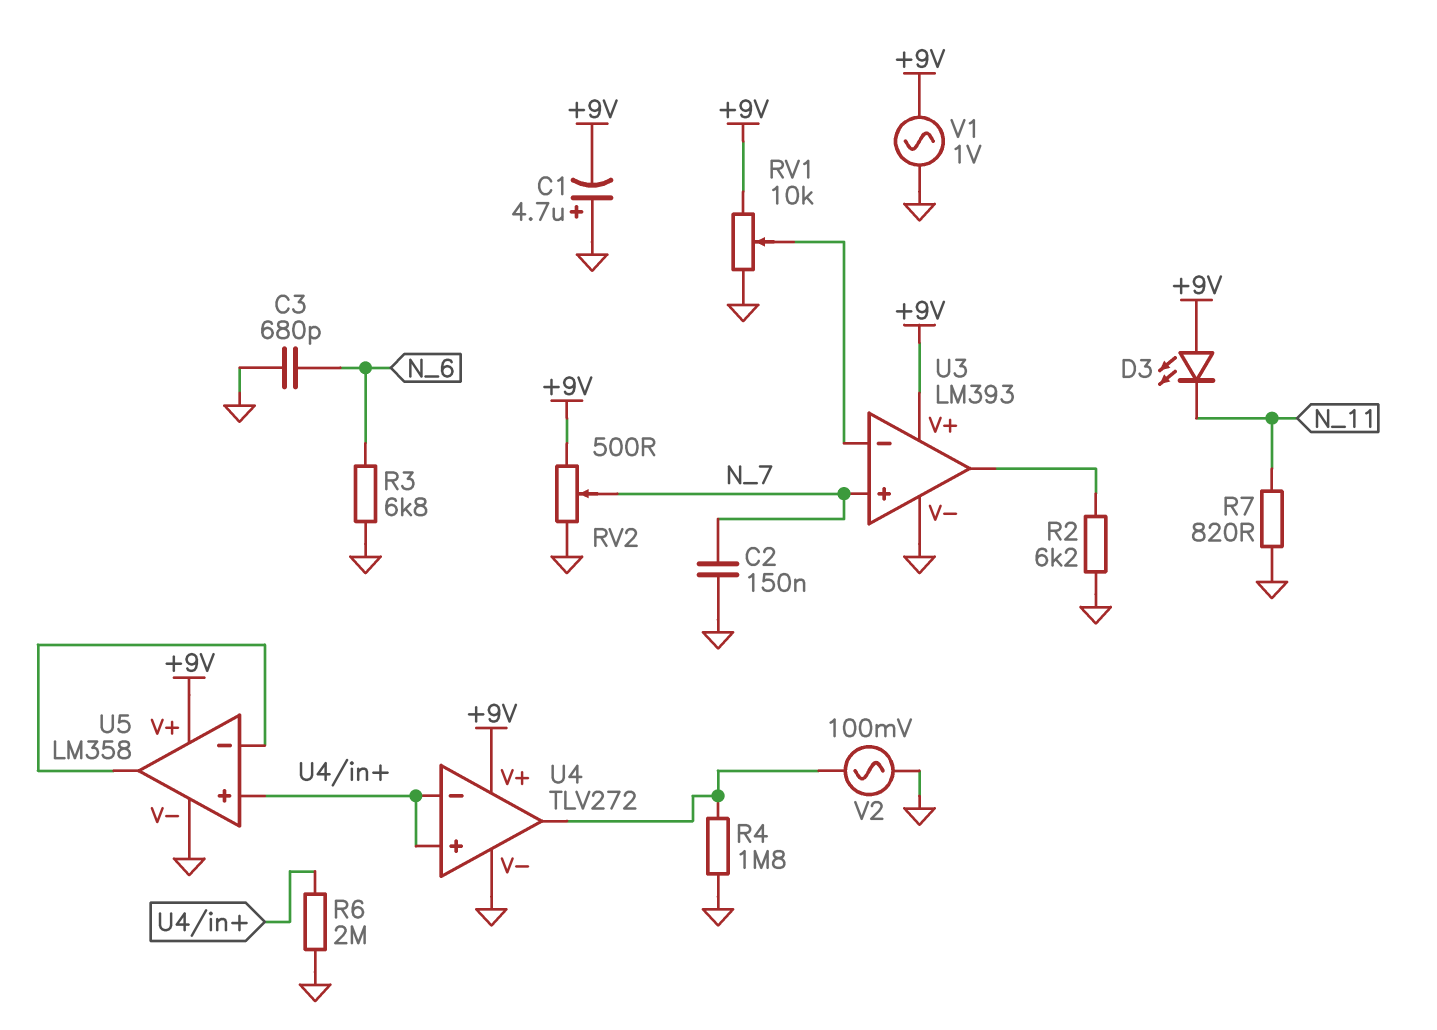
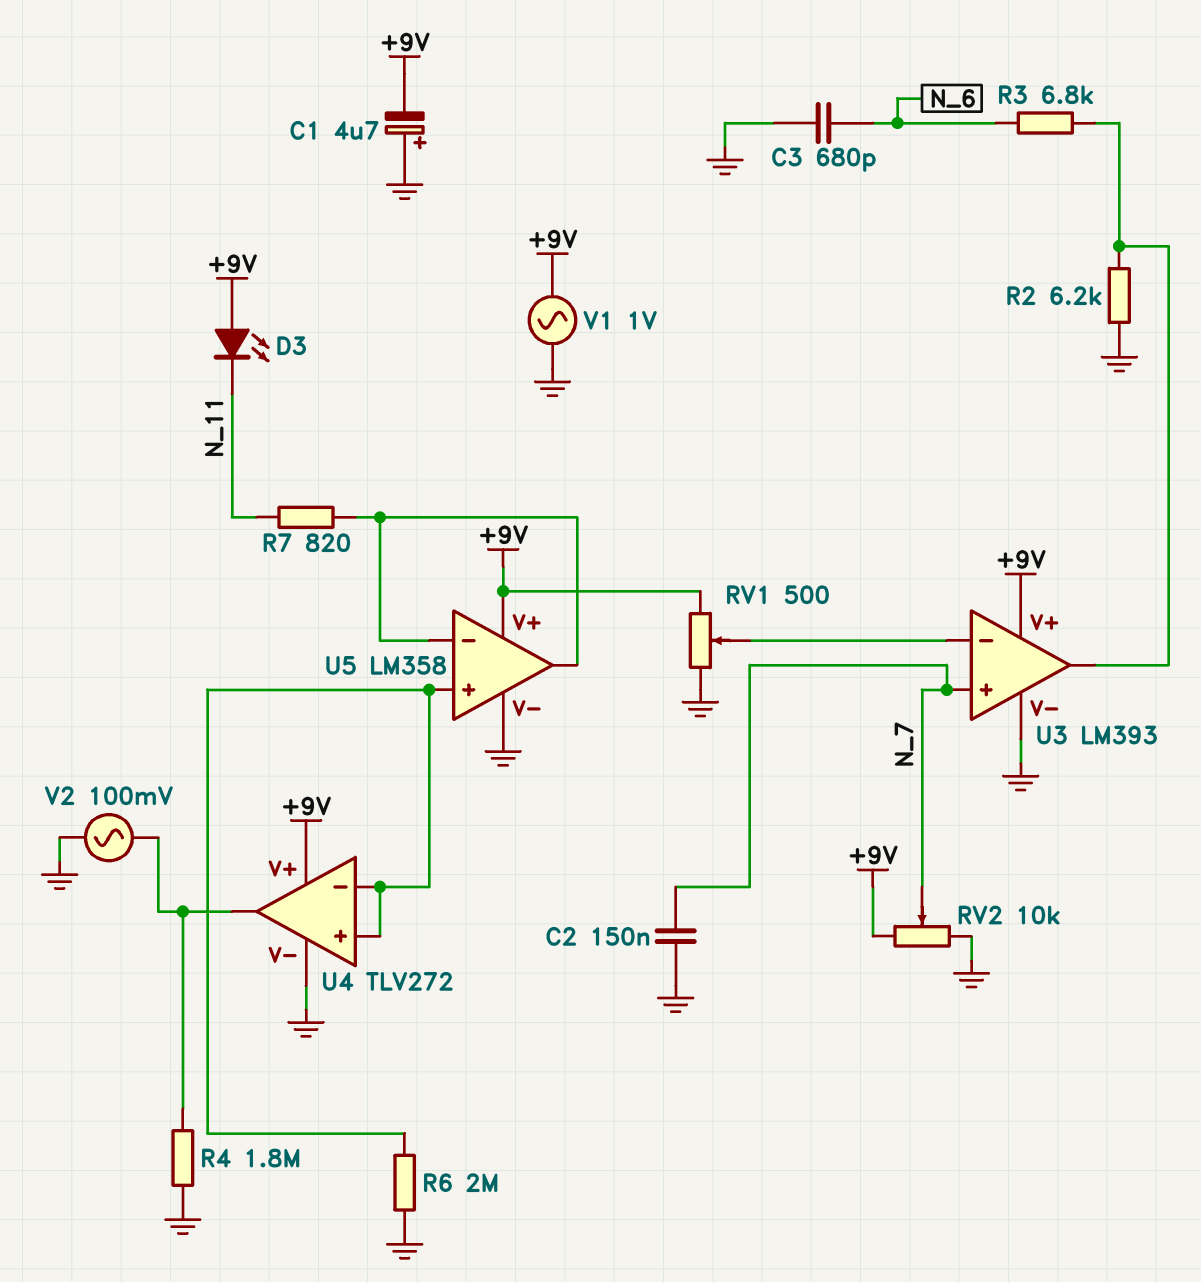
R3: 6.8k (GND, N_6) -> 6.8k (N_6, U3/out)
R7: 820 (GND, N_11) -> 820 (N_11, U5/in-)
RV1: 10k (+9V, GND, wiper U3/in-) -> 500 (+9V, GND, wiper U3/in-)
RV2: 500 (+9V, GND, wiper N_7) -> 10k (+9V, GND, wiper N_7)

